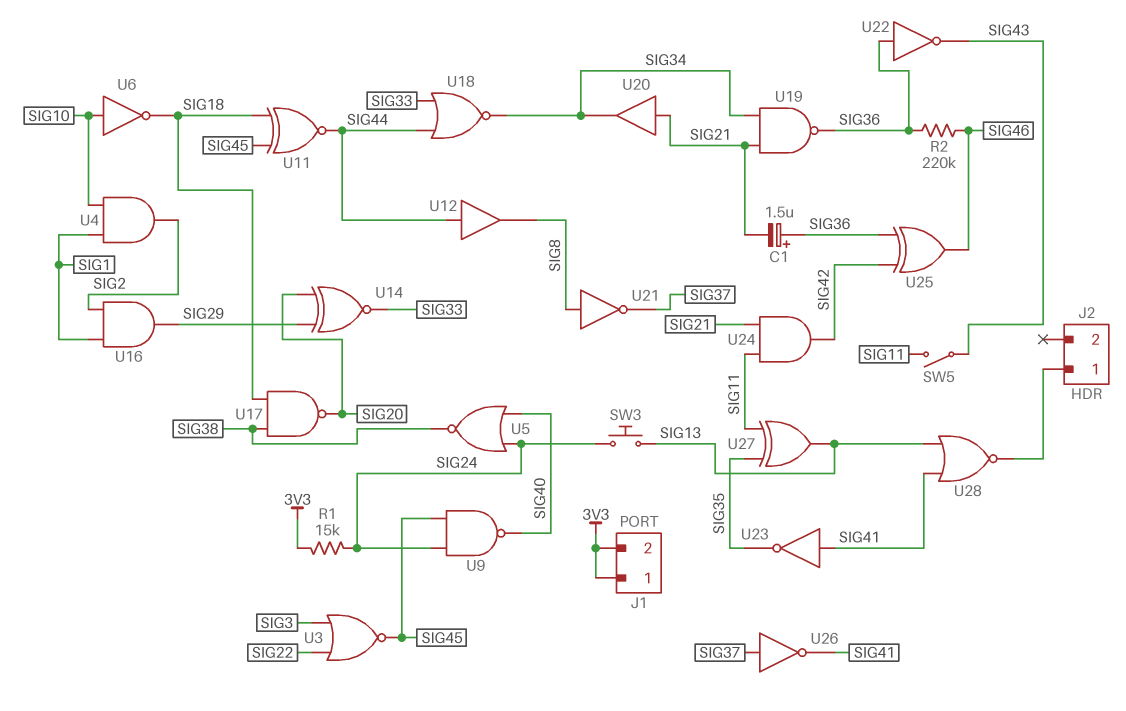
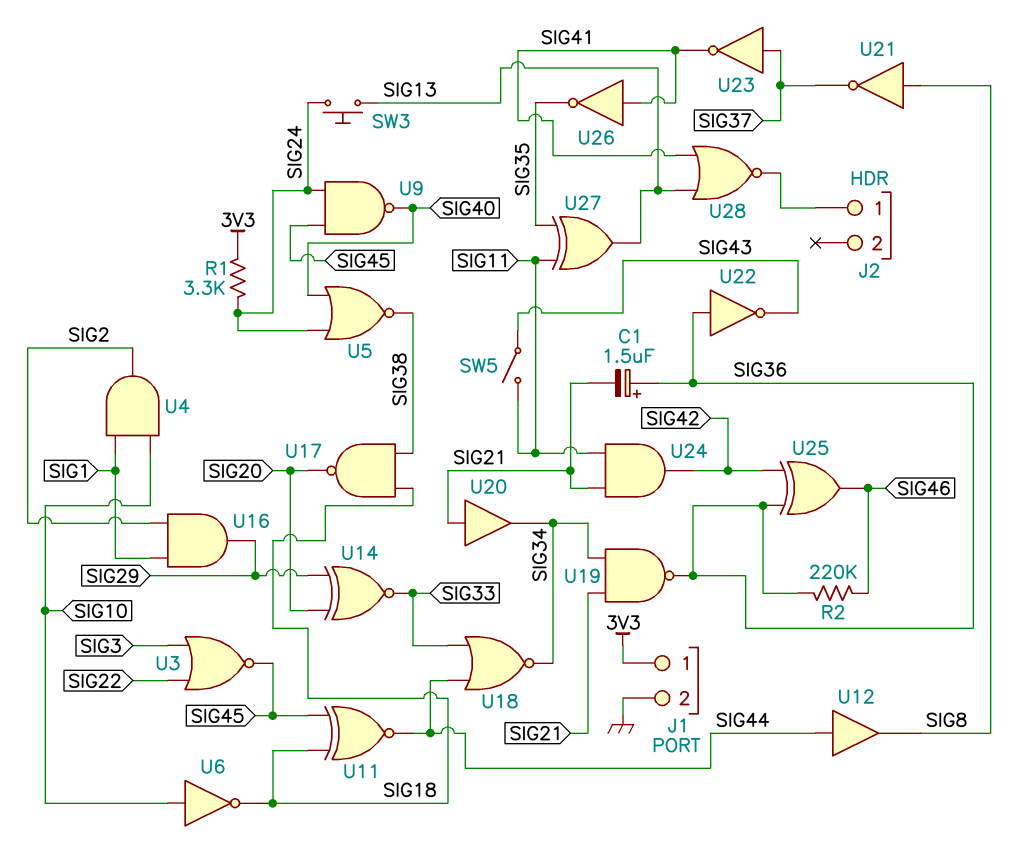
J1 pin 2: 3V3 -> GND
R1: 15k (3V3, SIG24) -> 3.3k (3V3, SIG24)
U23: NOT (in SIG41, out SIG35) -> NOT (in SIG37, out SIG41)
U26: NOT (in SIG37, out SIG41) -> NOT (in SIG41, out SIG35)

